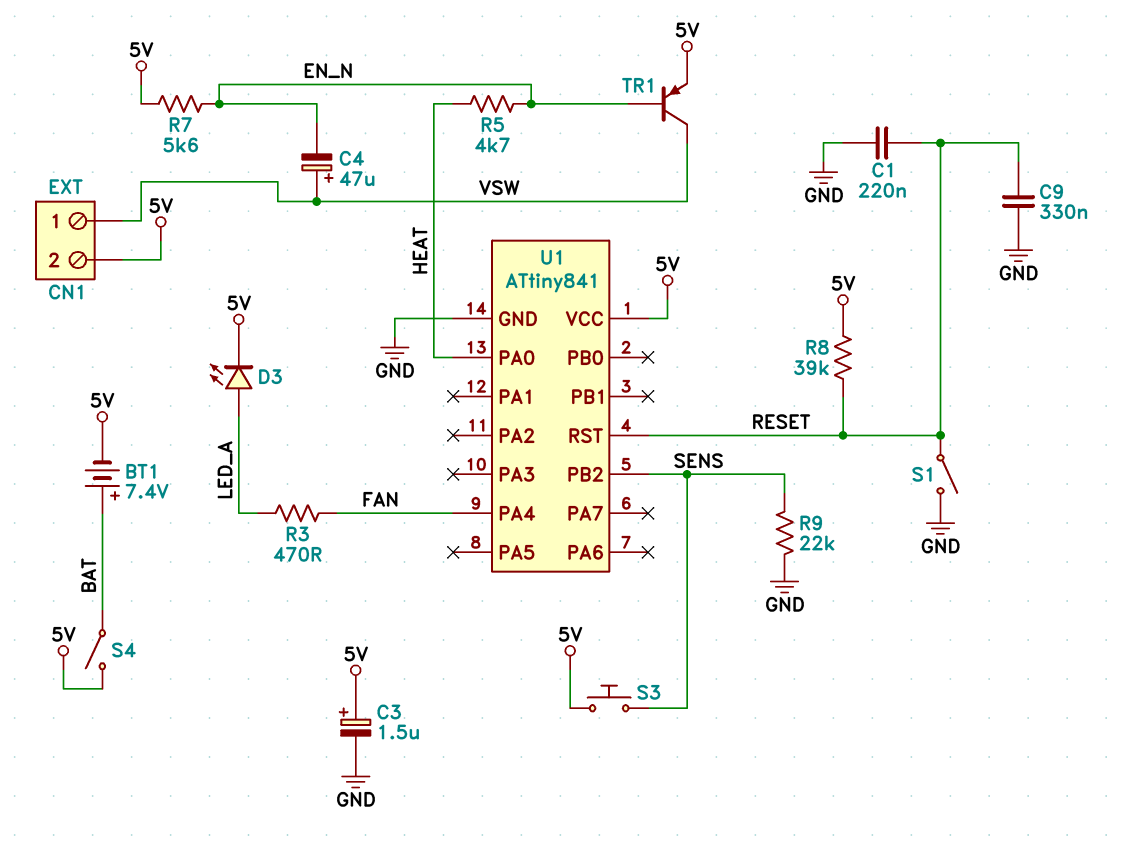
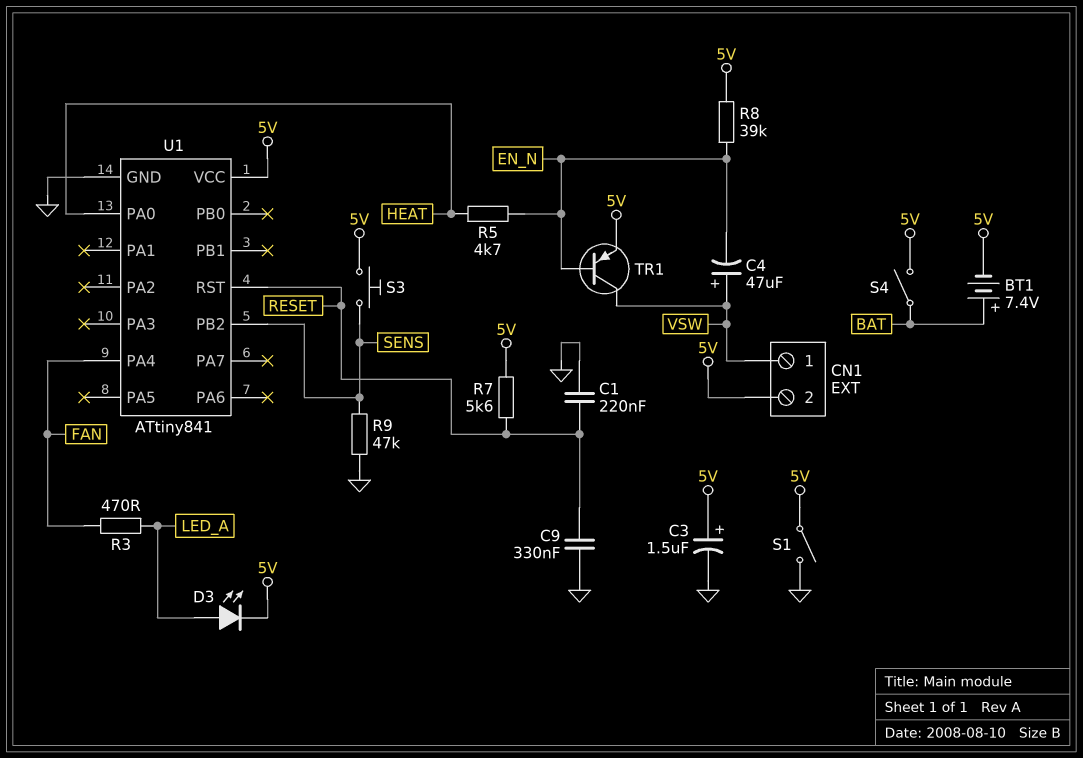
R7: 5.6k (5V, EN_N) -> 5.6k (5V, RESET)
R8: 39k (5V, RESET) -> 39k (5V, EN_N)
R9: 22k (GND, SENS) -> 47k (GND, SENS)
S1: switch (GND, RESET) -> switch (5V, GND)

